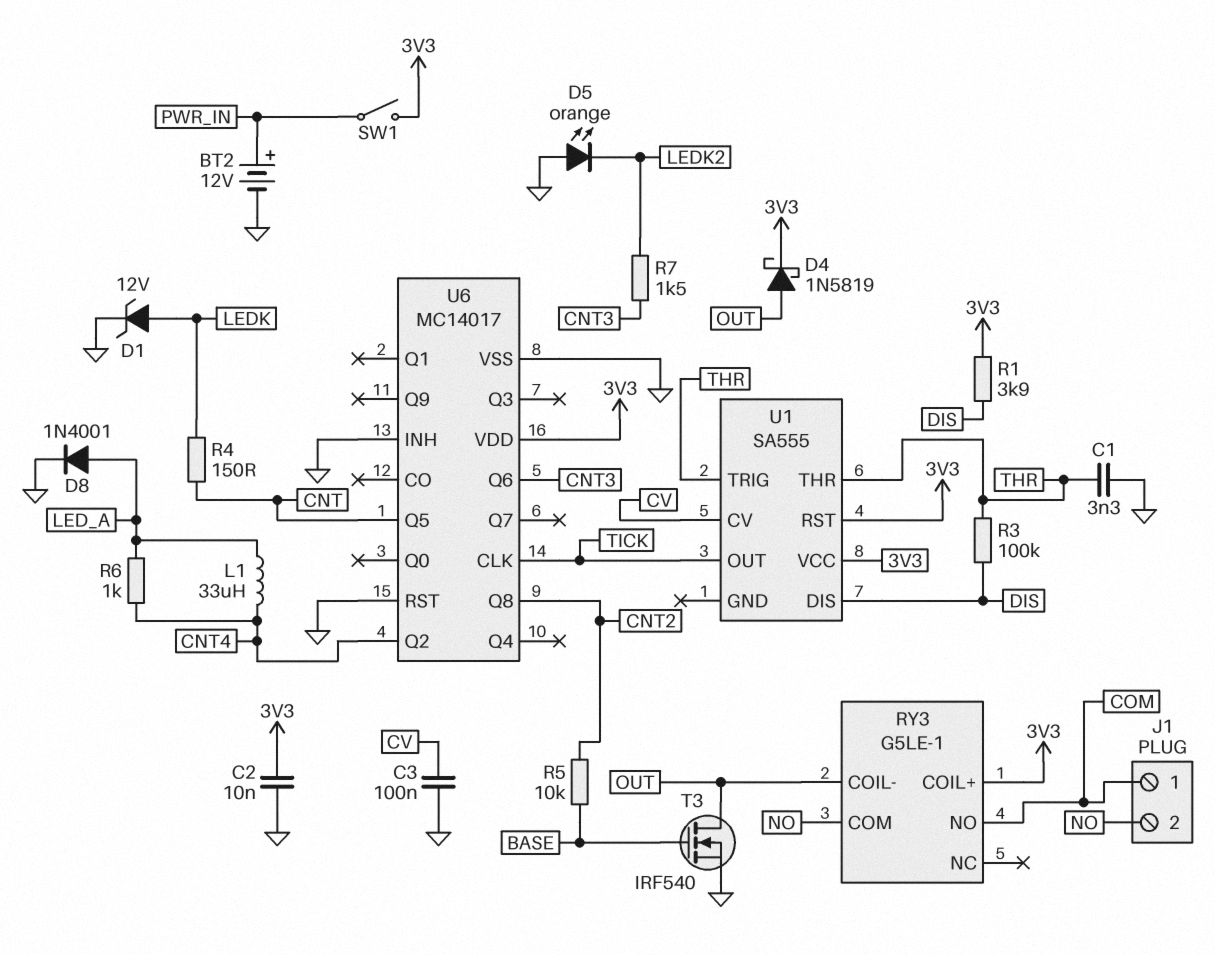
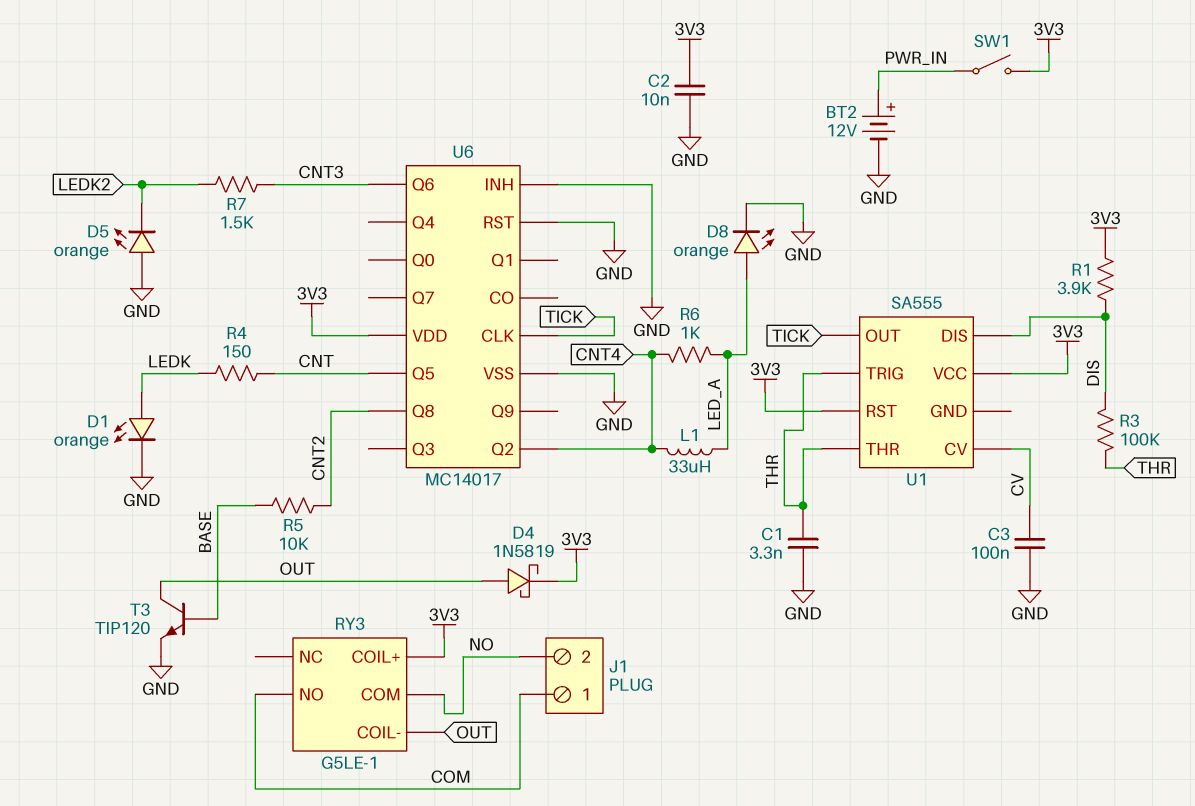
D1: zener 12V (A LEDK, K GND) -> LED orange (A LEDK, K GND)
D8: diode 1N4001 (A LED_A, K GND) -> LED orange (A LED_A, K GND)
T3: NMOS IRF540 (G BASE, D OUT, S GND) -> NPN TIP120 (B BASE, C OUT, E GND)

